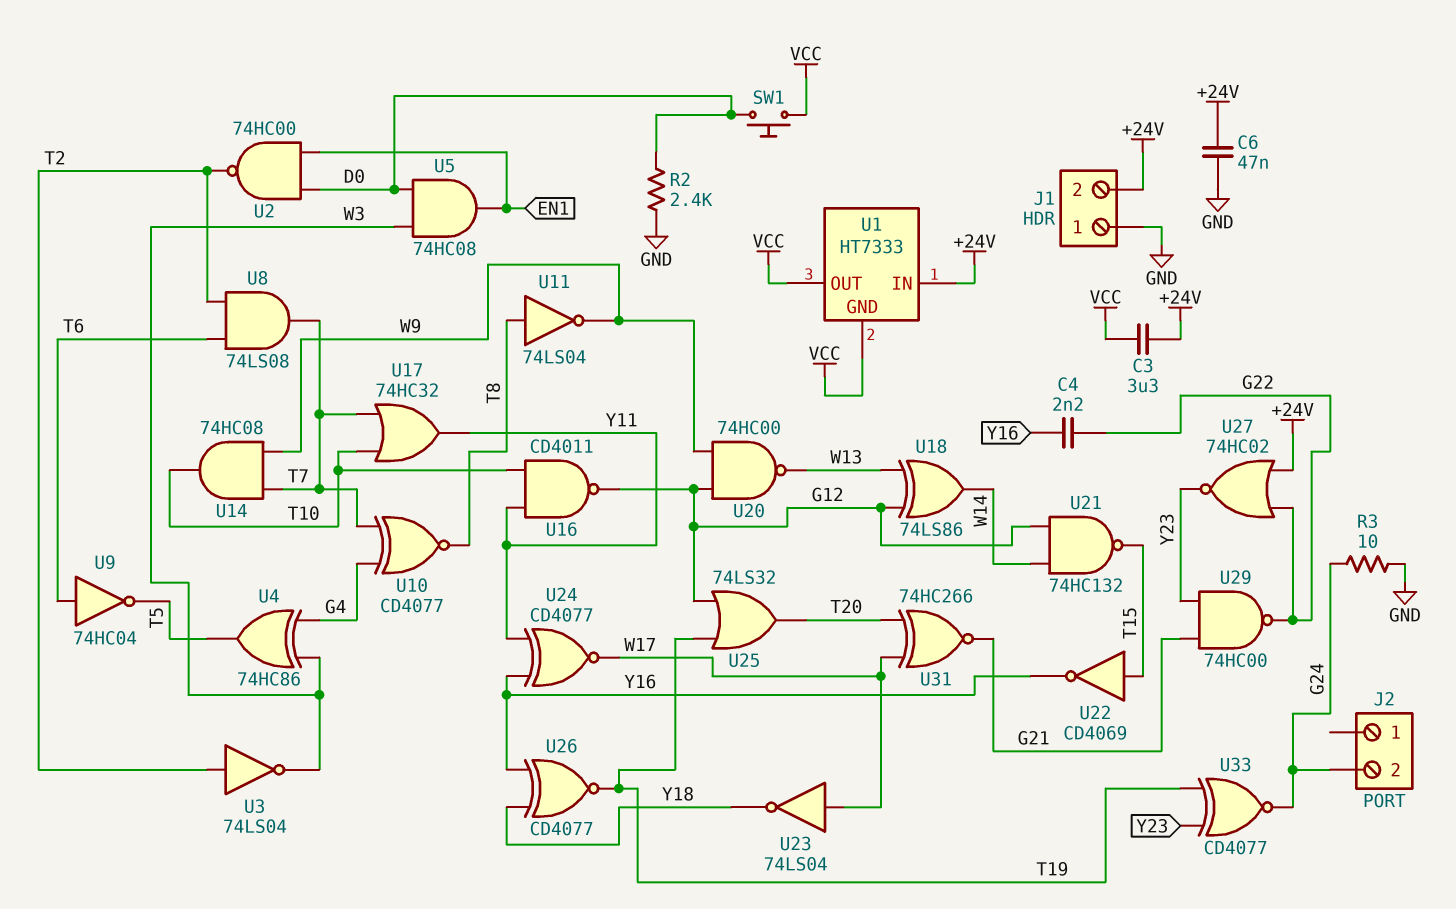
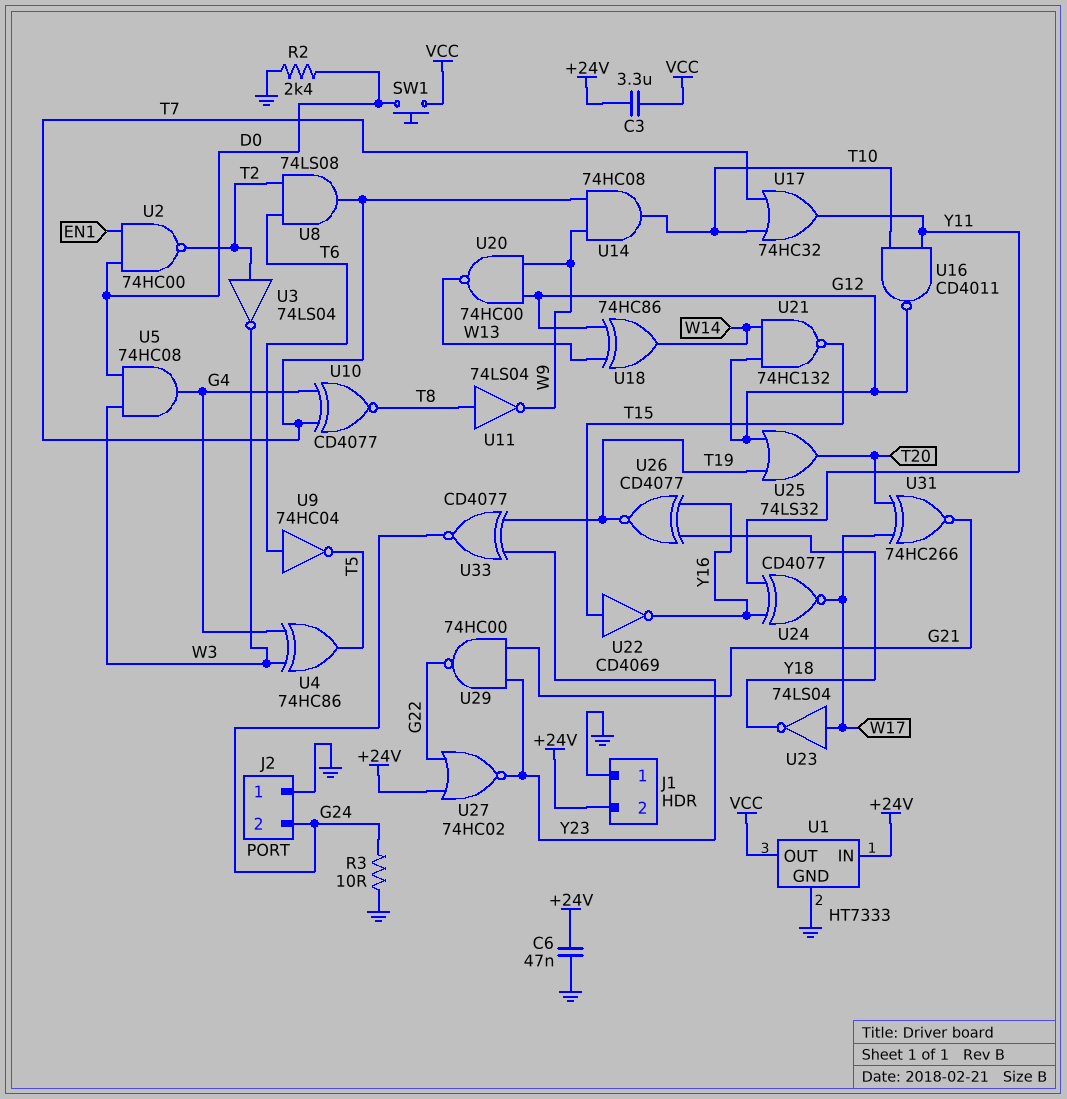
C4: 2.2nF (G22, Y16) -> none
J2 pin 1: none -> GND
U1 pin GND: VCC -> GND
U5: AND 74HC08 (in D0, in W3, out EN1) -> AND 74HC08 (in D0, in W3, out G4)
U18: XOR 74LS86 (in G12, in W13, out W14) -> XOR 74HC86 (in G12, in W13, out W14)

